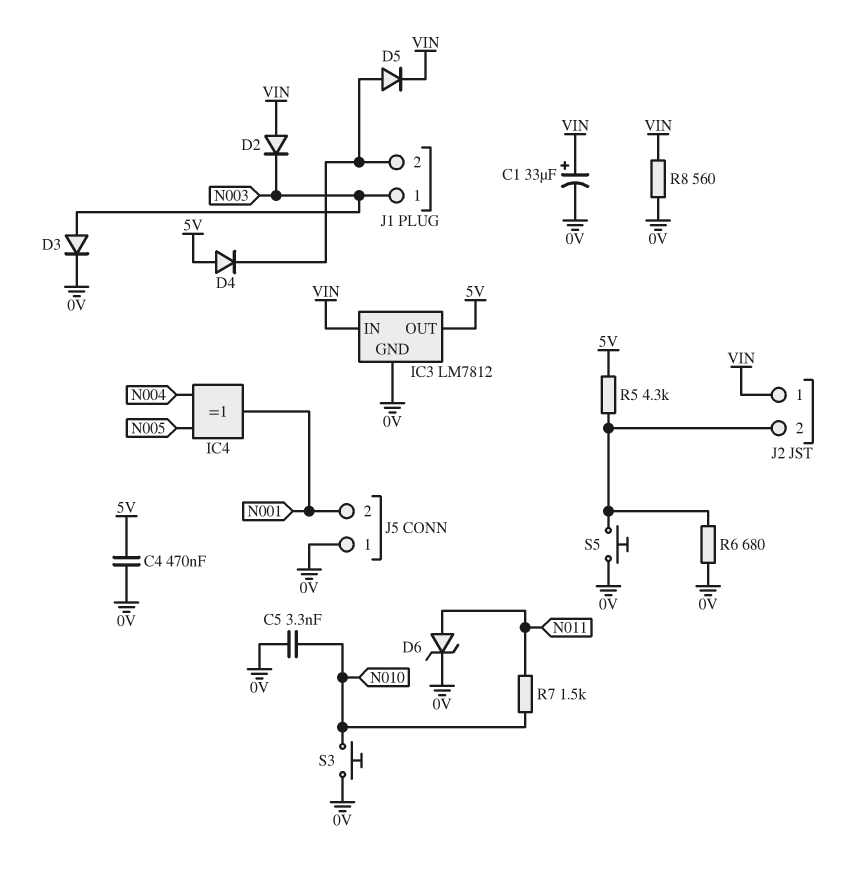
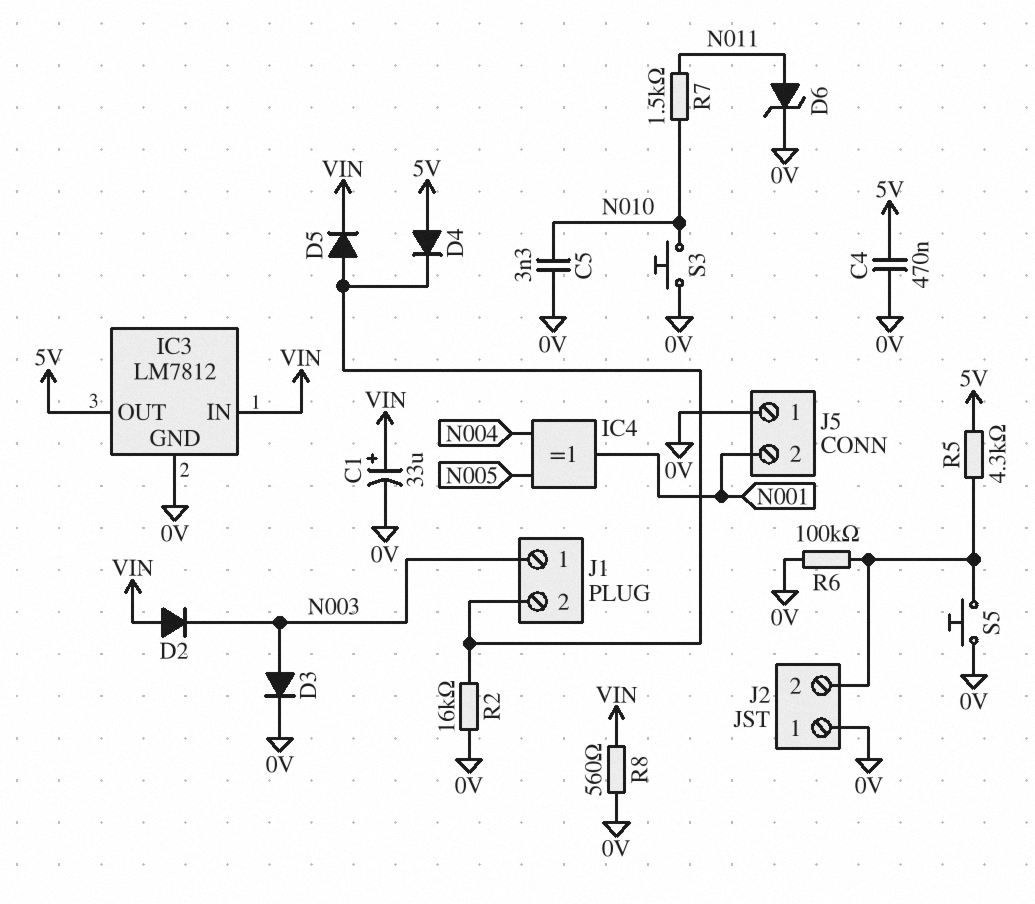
J2 pin 1: VIN -> 0V
R2: none -> 16k (0V, J1/2)
R6: 680 (0V, J2/2) -> 100k (0V, J2/2)

